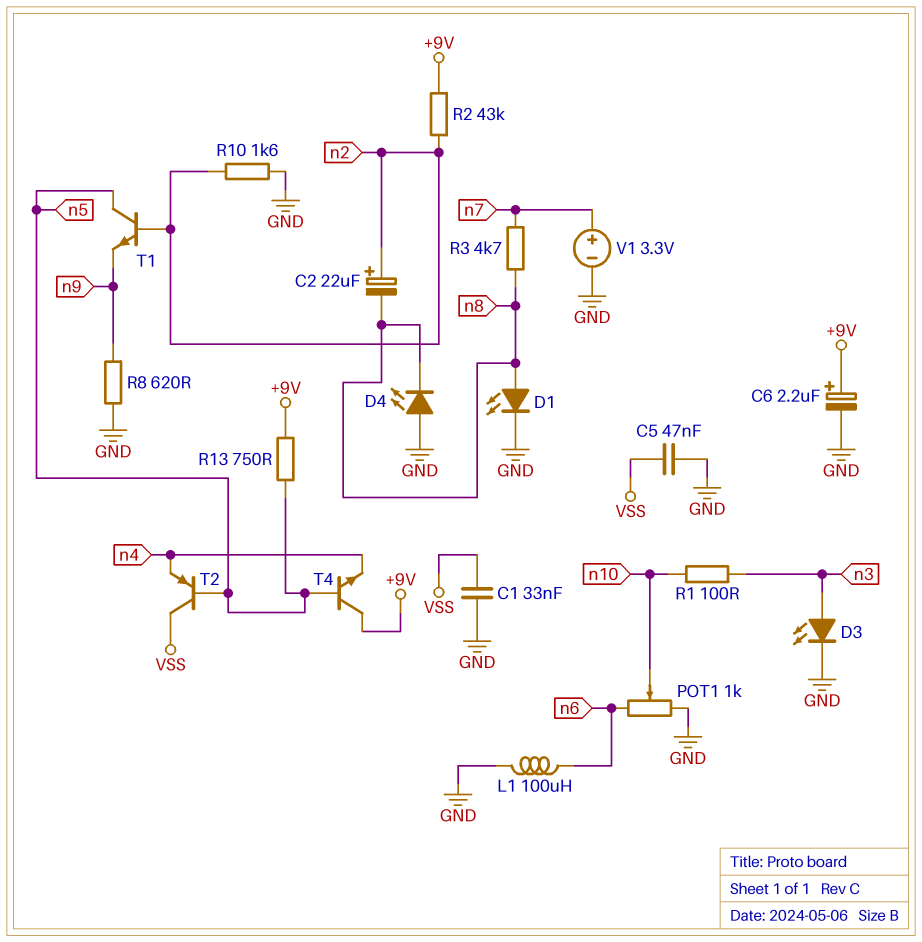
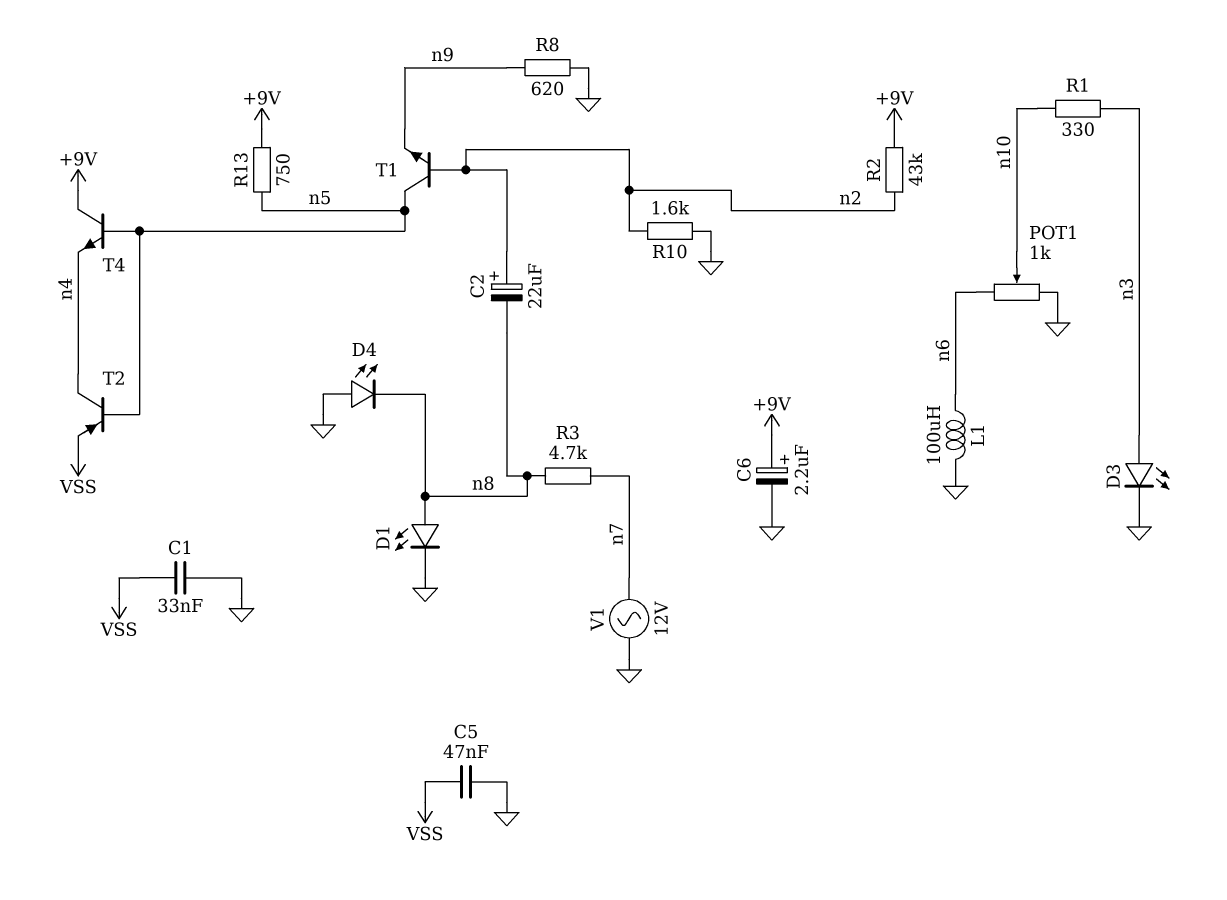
R1: 100 (n3, n10) -> 330 (n3, n10)
T2: PNP (B n5, C VSS, E n4) -> PNP (B n5, C n4, E VSS)
V1: 3.3V (plus n7, minus GND) -> AC 12V (GND, n7)

